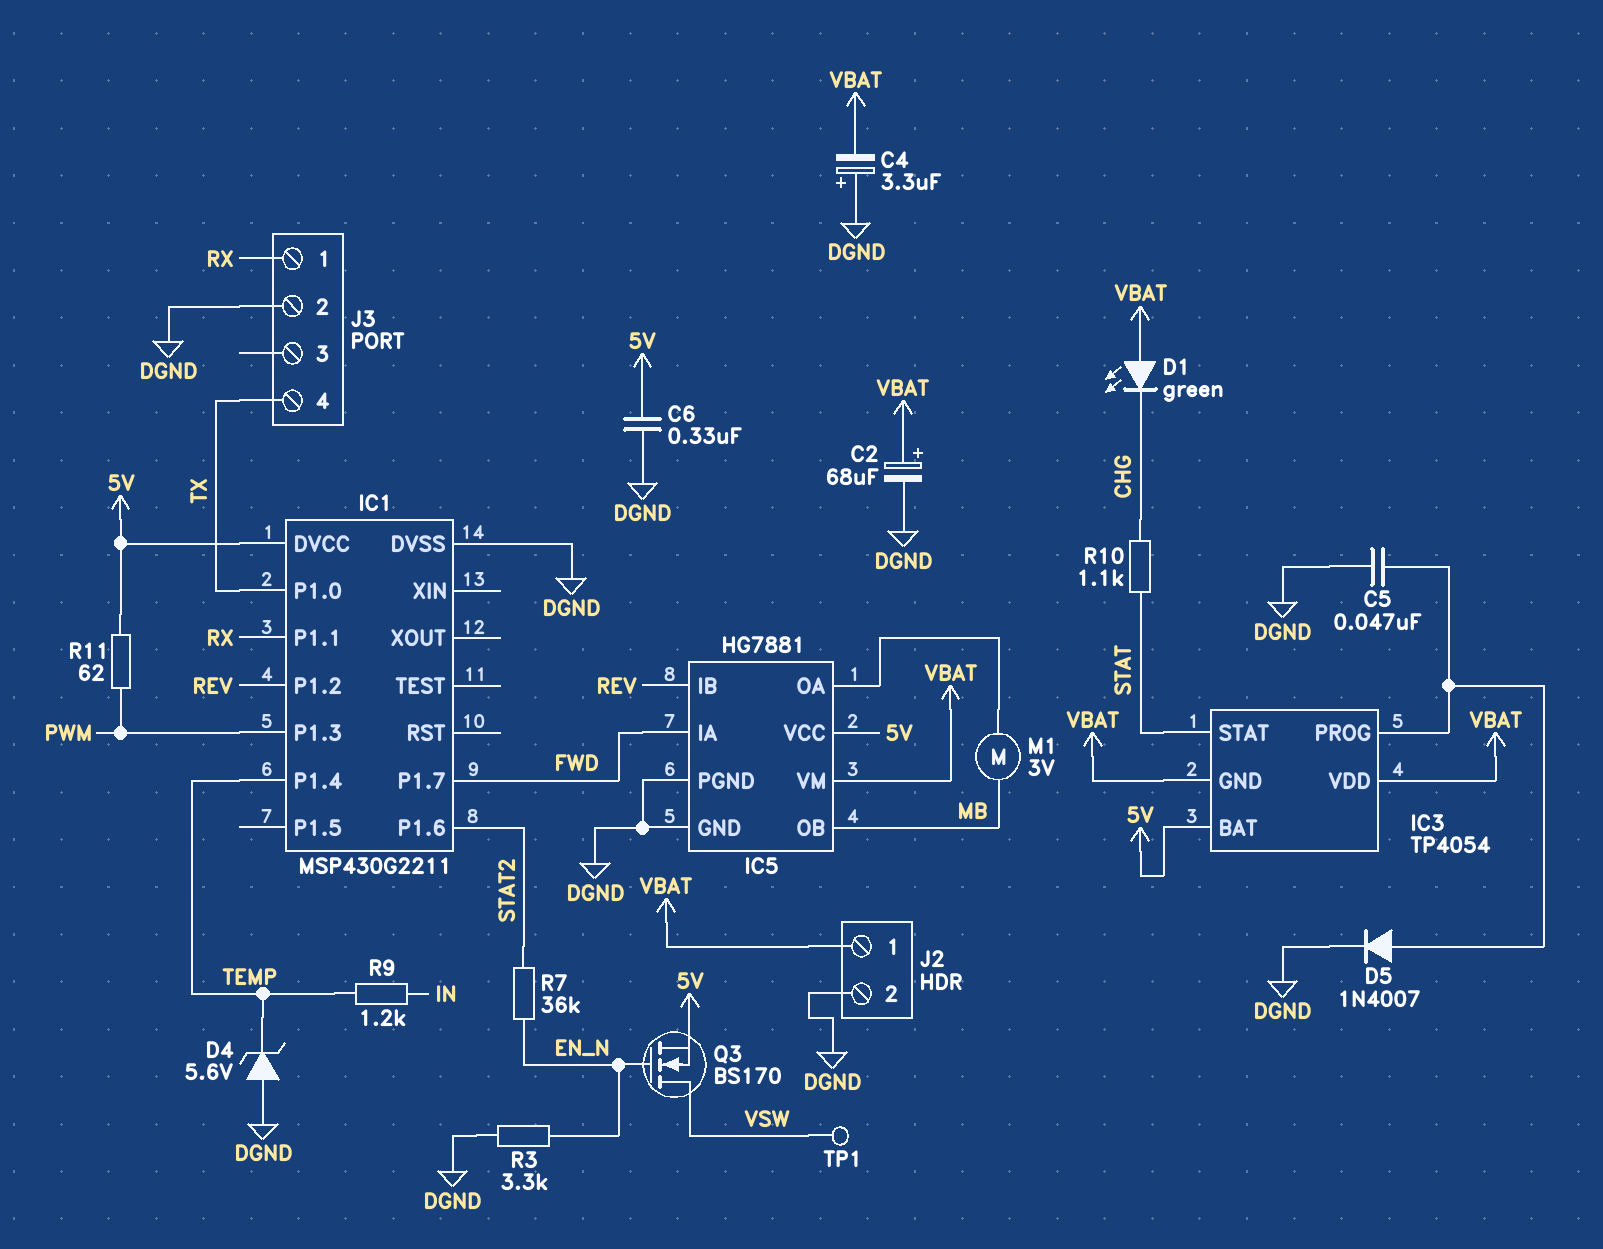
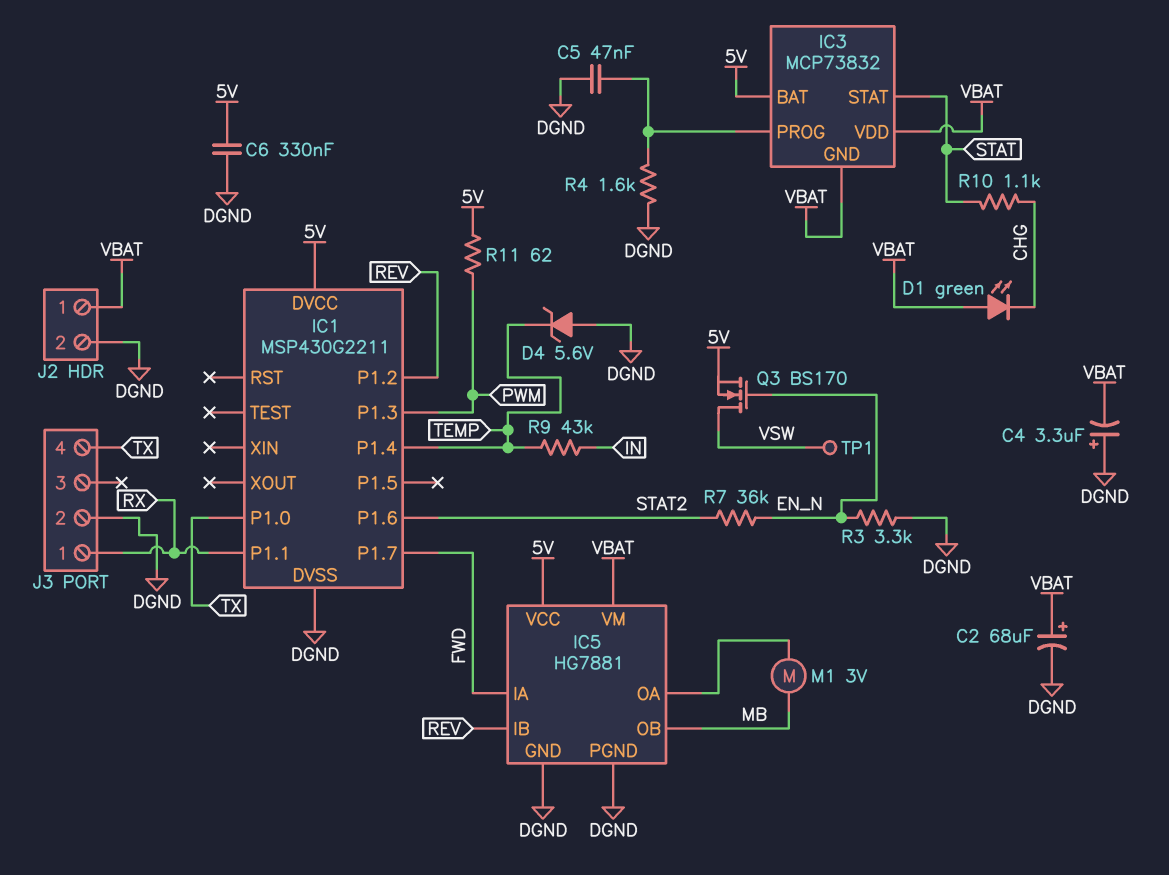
D5: diode 1N4007 (A IC3/PROG, K DGND) -> none
IC3: TP4054 -> MCP73832
R4: none -> 1.6k (DGND, IC3/PROG)
R9: 1.2k (IN, TEMP) -> 43k (IN, TEMP)

